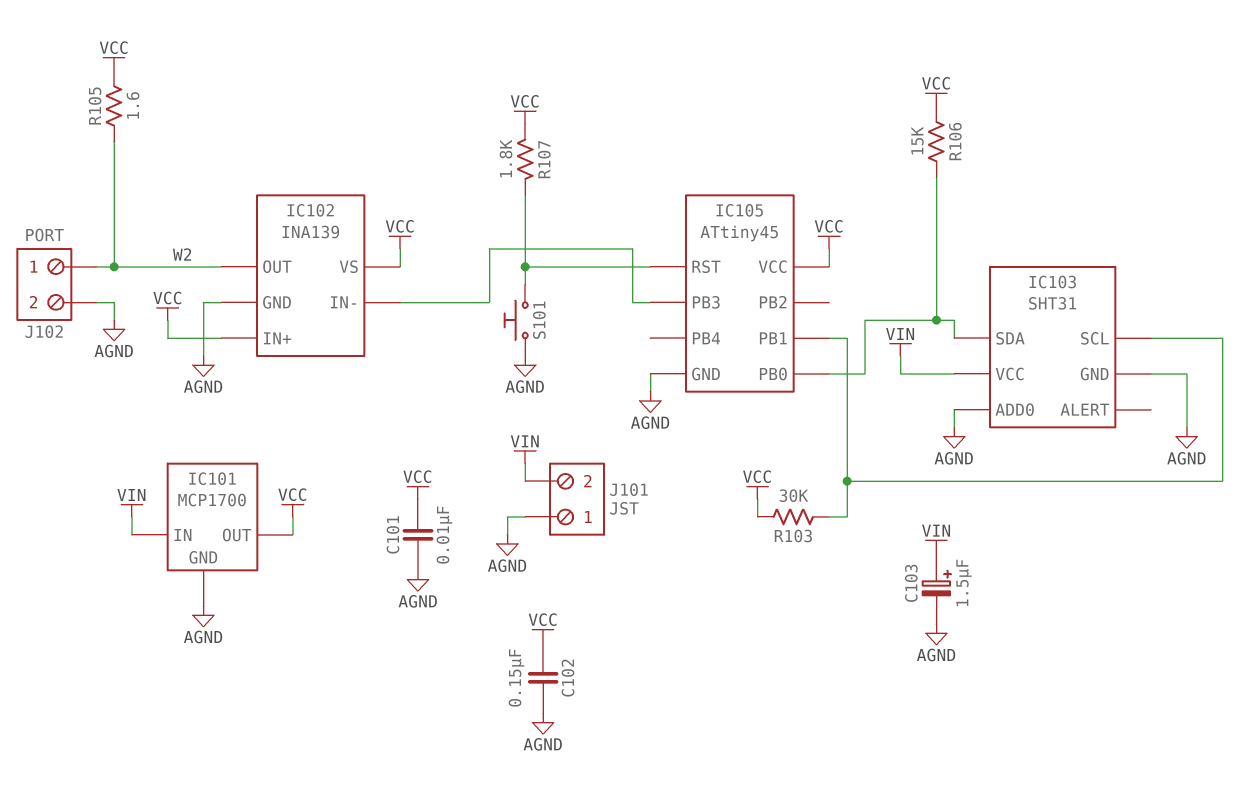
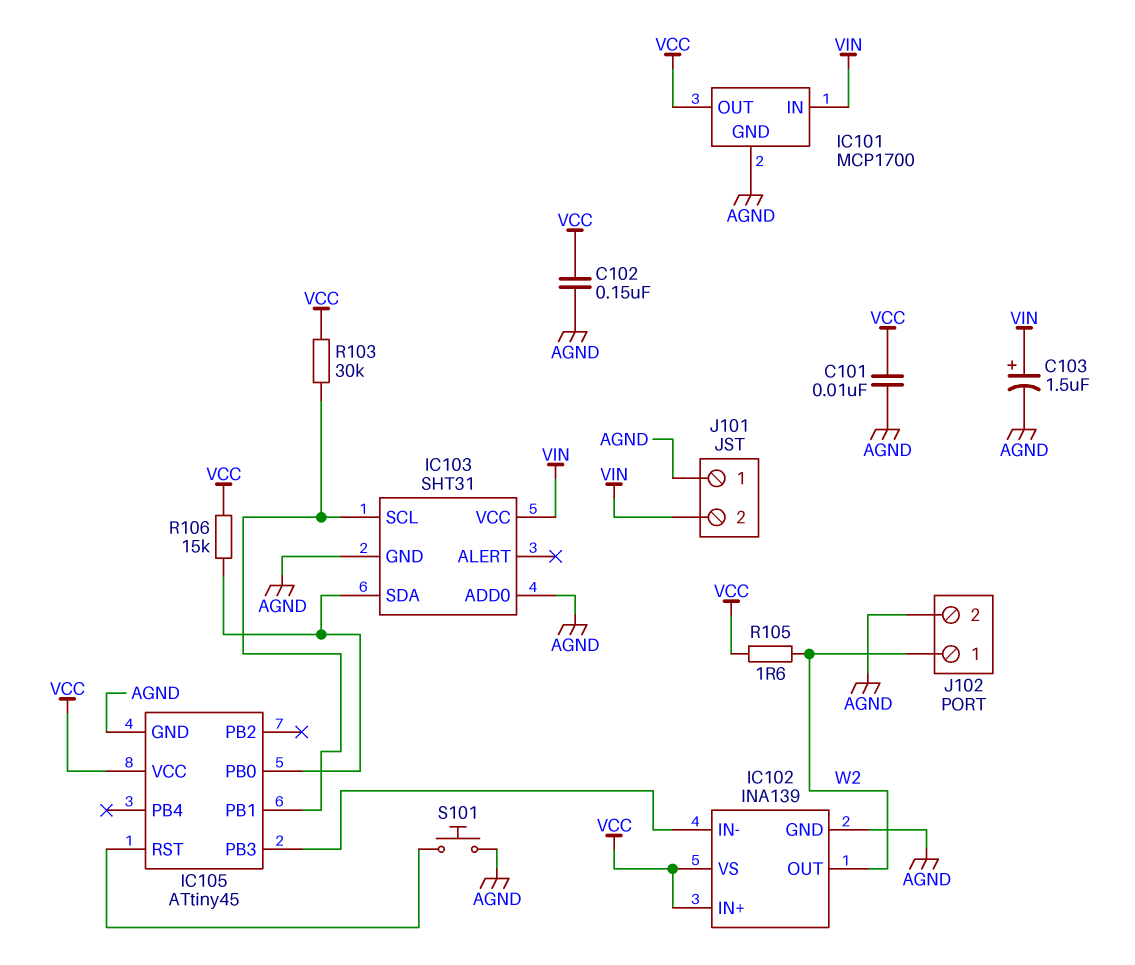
R107: 1.8k (IC105/RST, VCC) -> none

